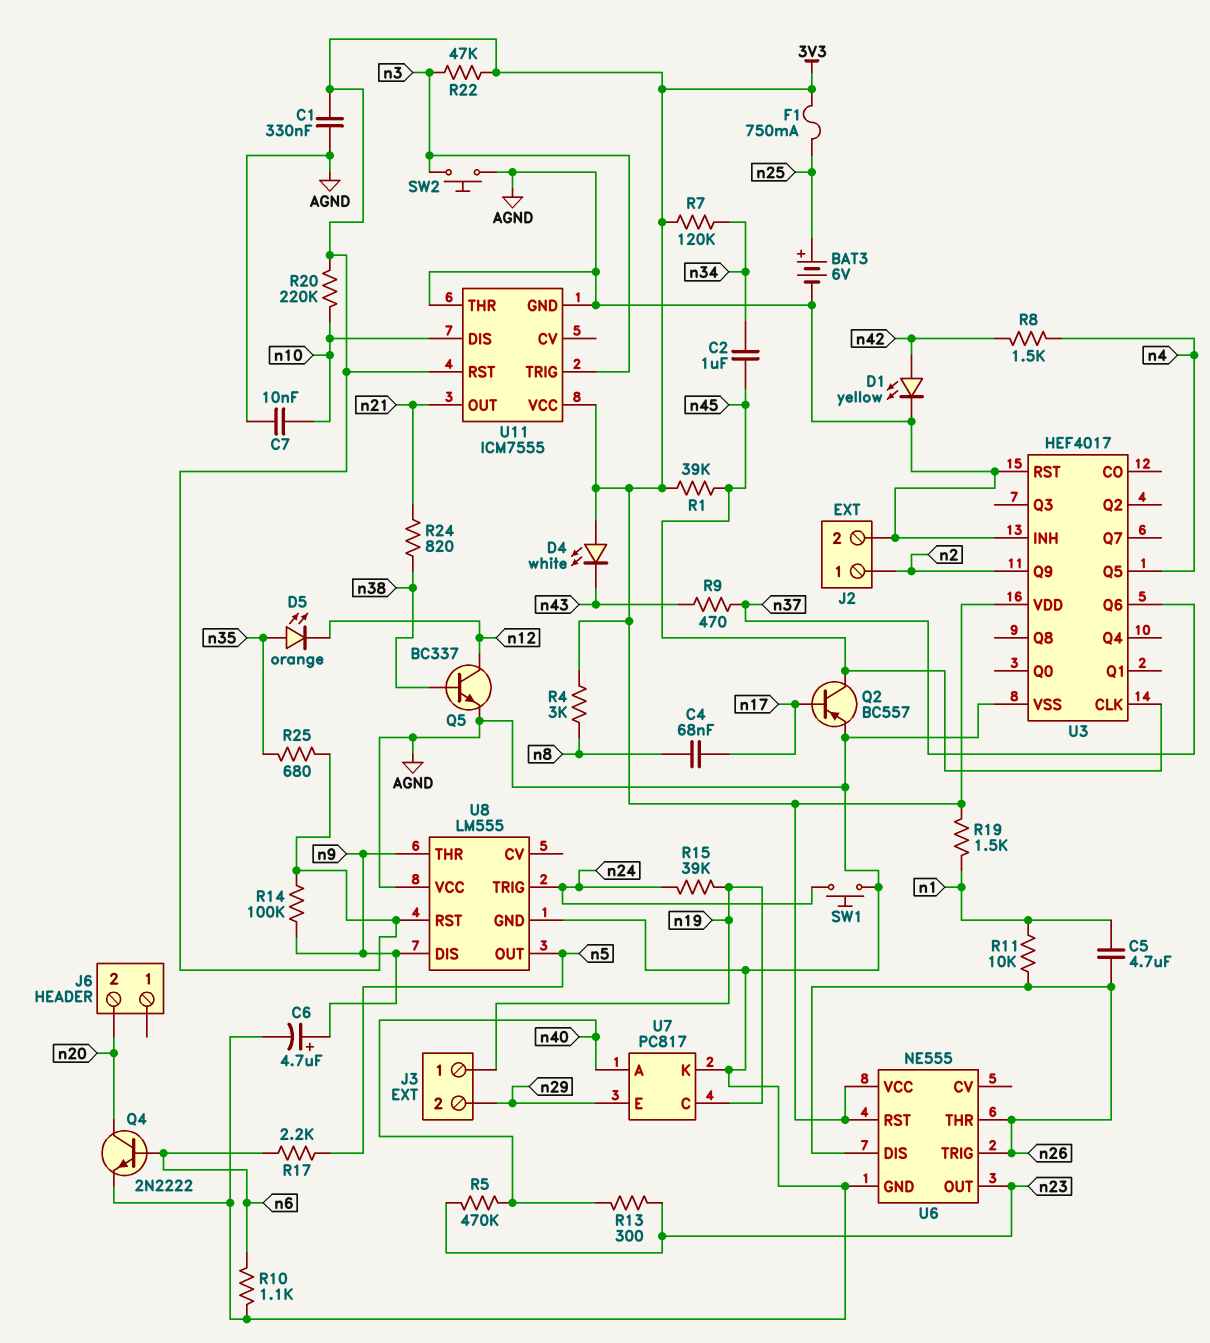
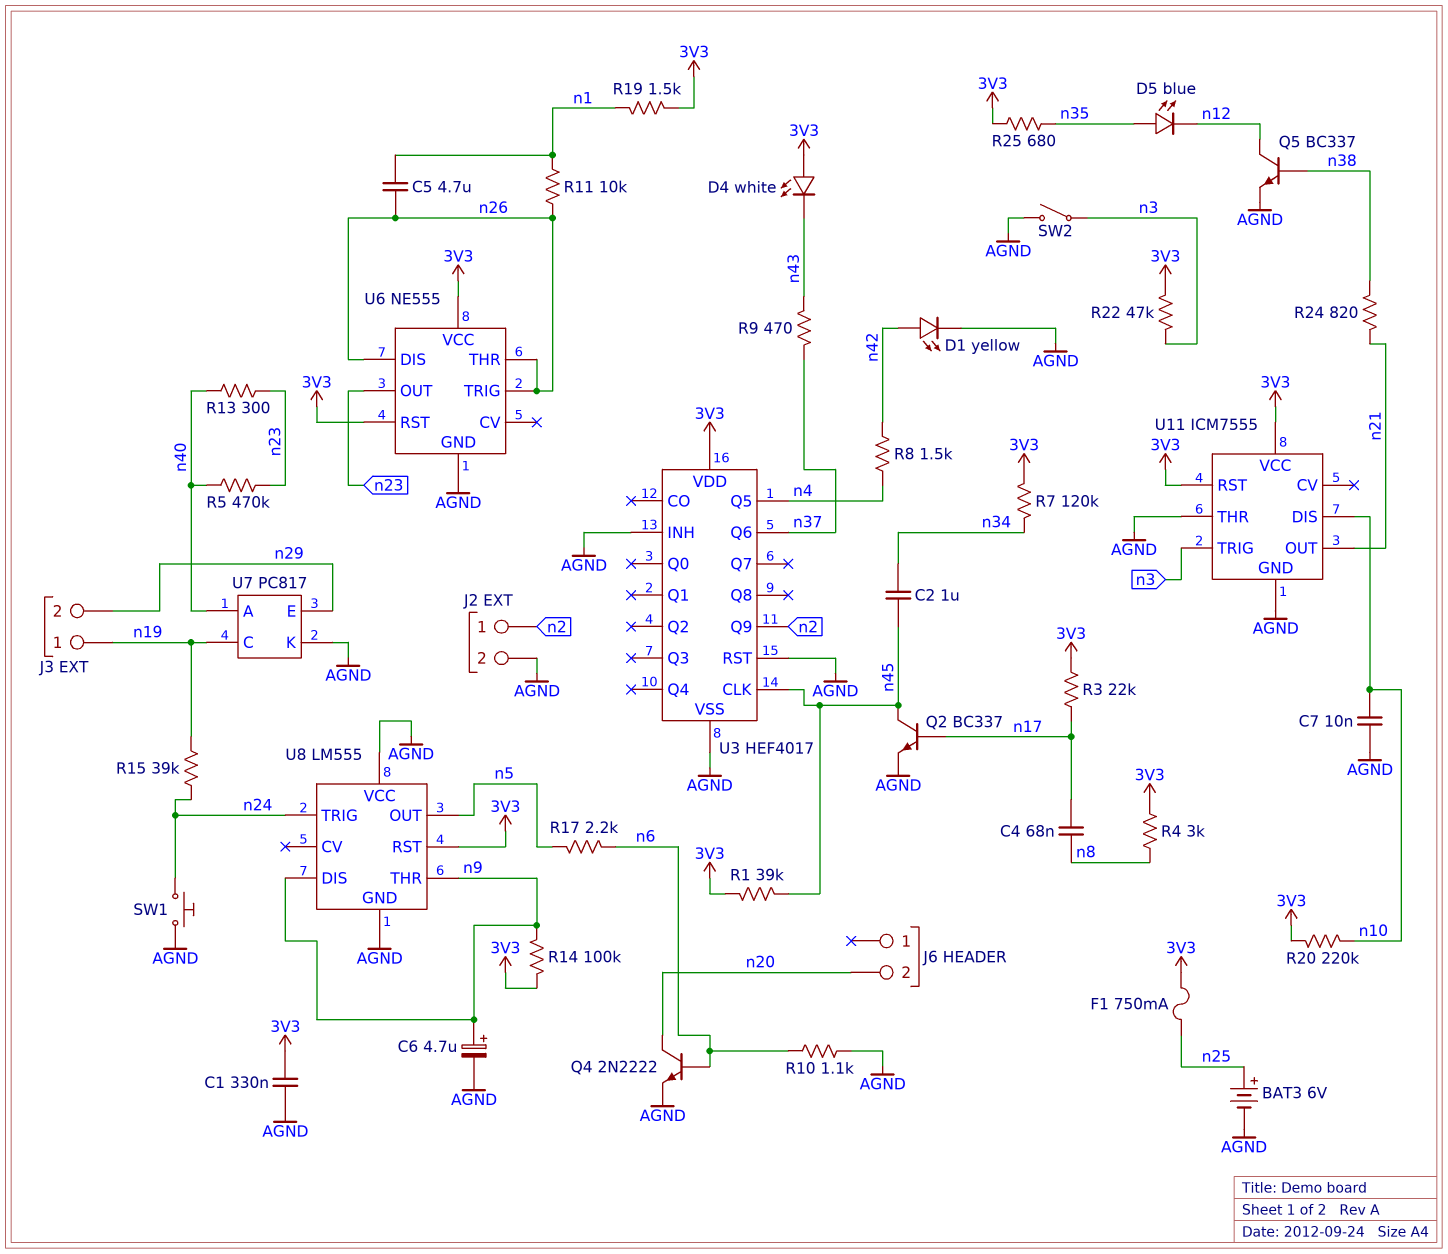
D5: LED orange (A n35, K n12) -> LED blue (A n35, K n12)
Q2: PNP BC557 (B n17, C n45, E AGND) -> NPN BC337 (B n17, C n45, E AGND)
R3: none -> 22k (3V3, n17)
SW2: button (AGND, n3) -> switch (AGND, n3)

